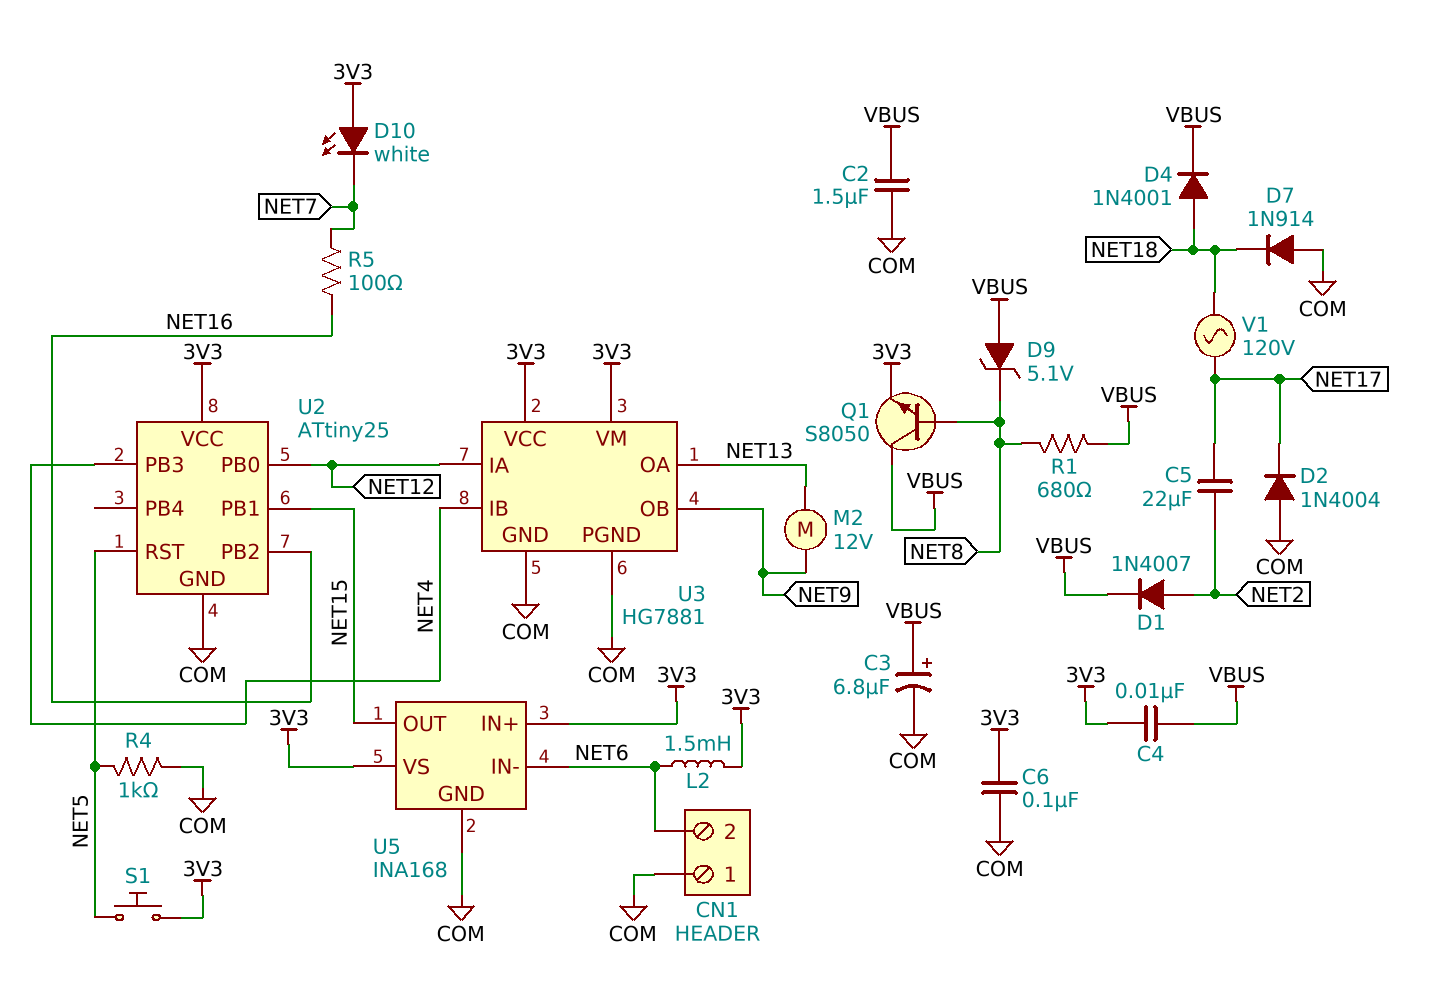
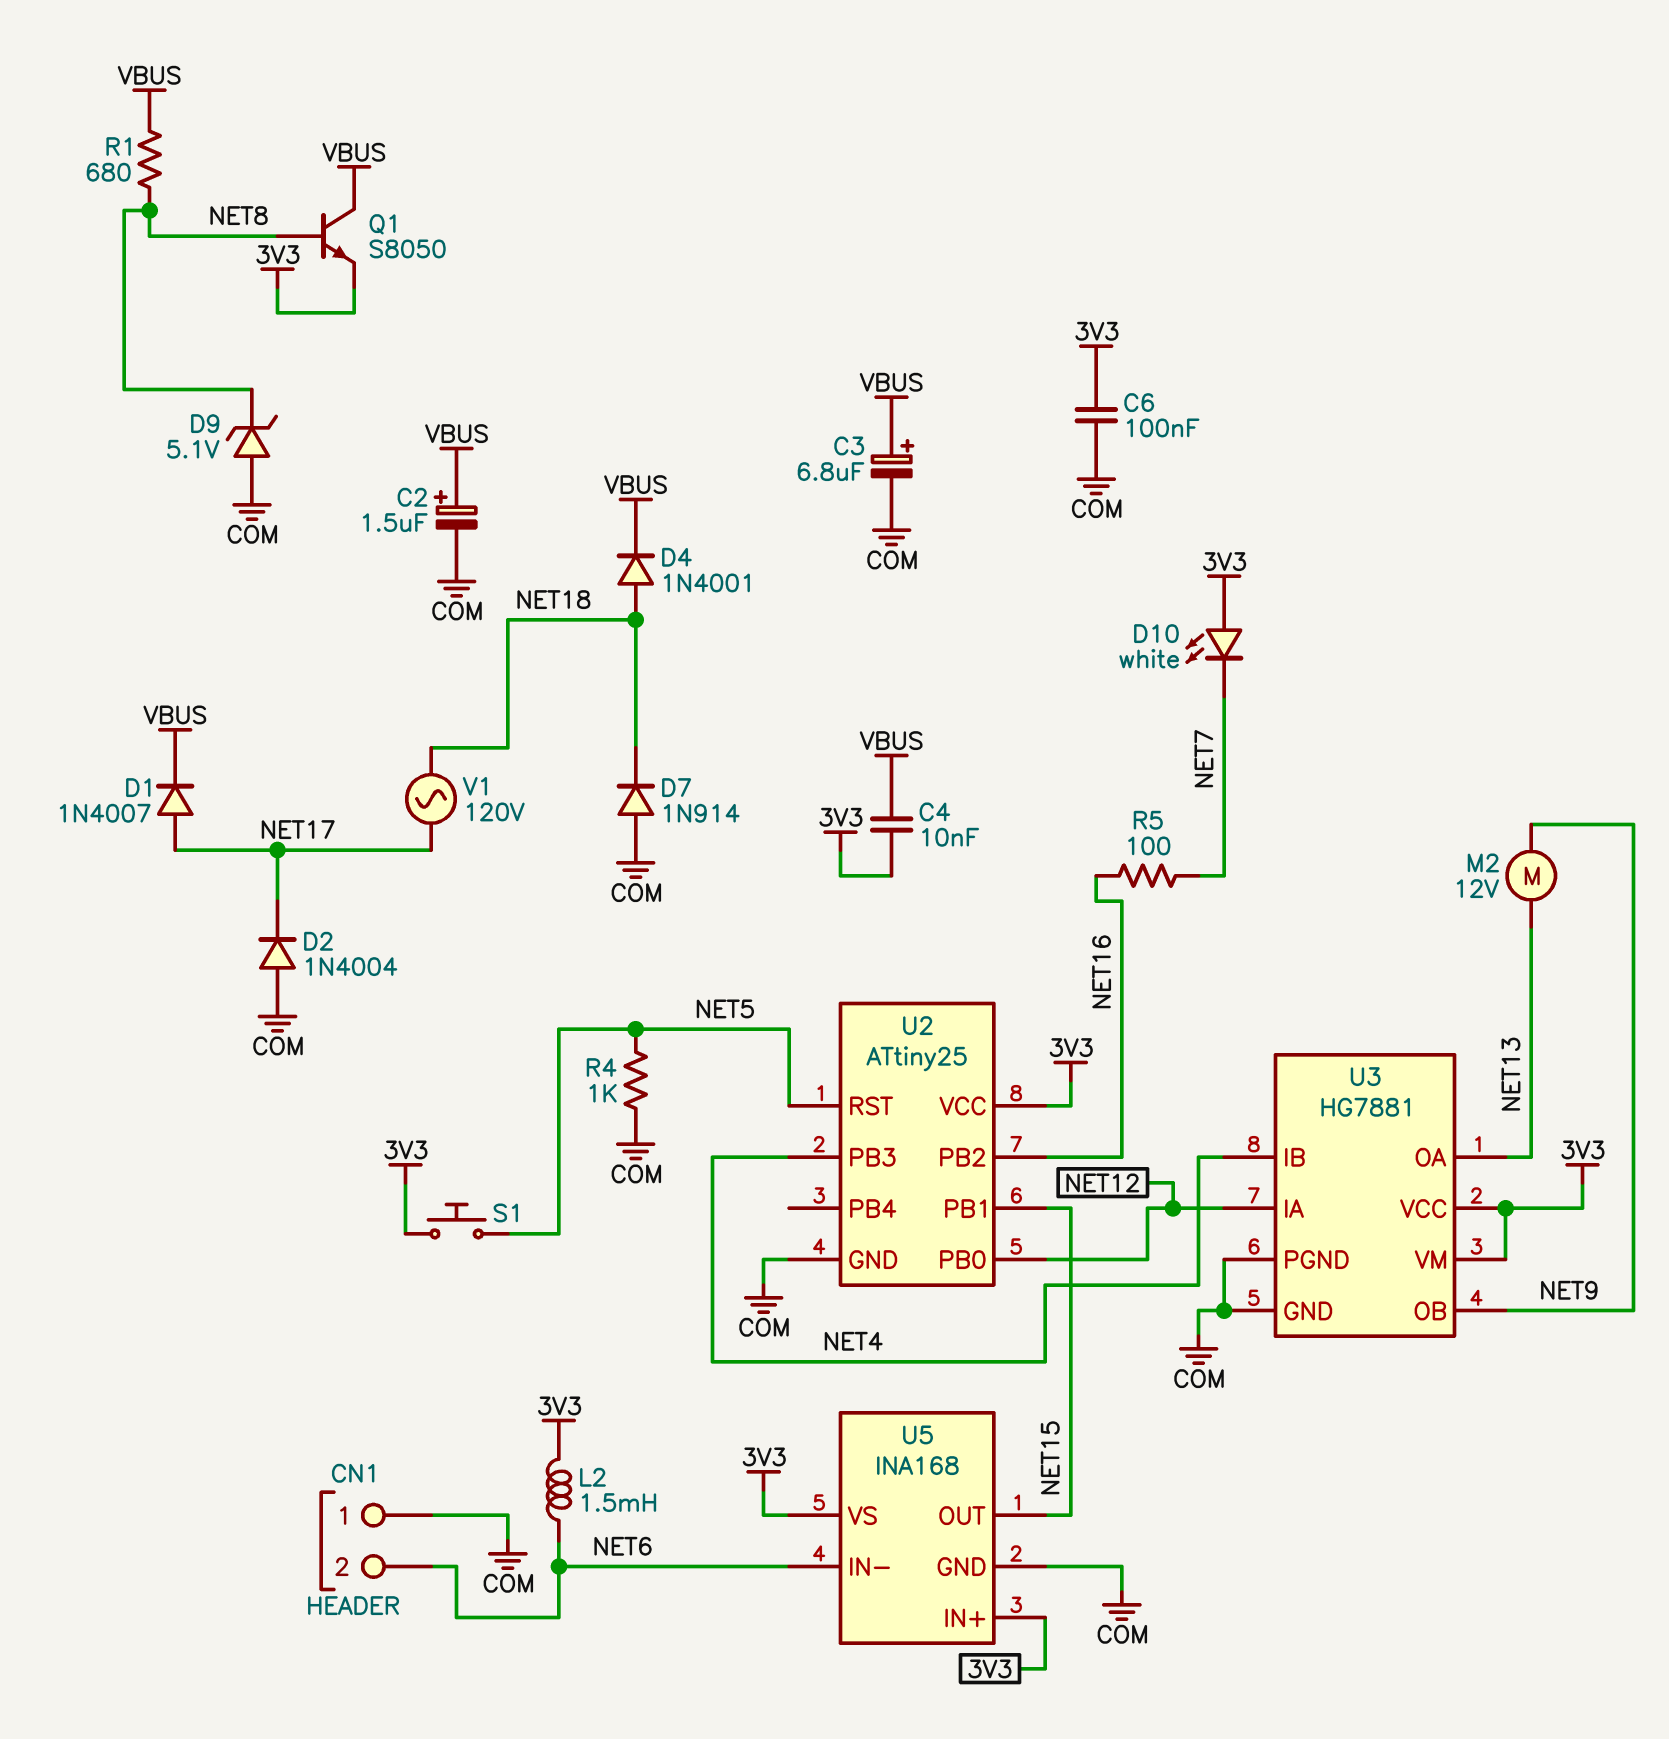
C2: 1.5uF (COM, VBUS) -> 1.5uF (plus VBUS, minus COM)
C5: 22uF (NET2, NET17) -> none
D1: diode 1N4007 (A NET2, K VBUS) -> diode 1N4007 (A NET17, K VBUS)
D9: zener 5.1V (A VBUS, K NET8) -> zener 5.1V (A COM, K NET8)

